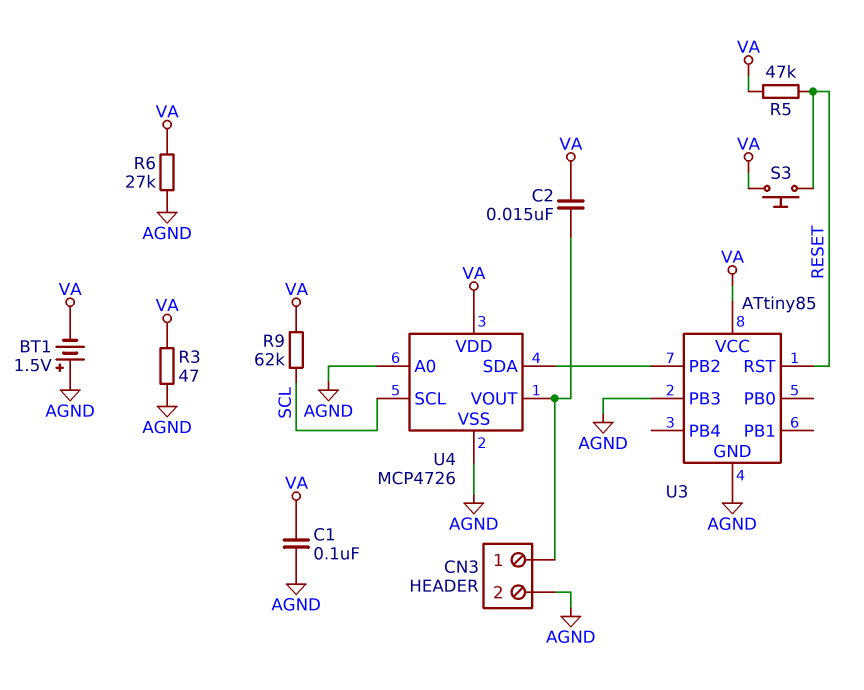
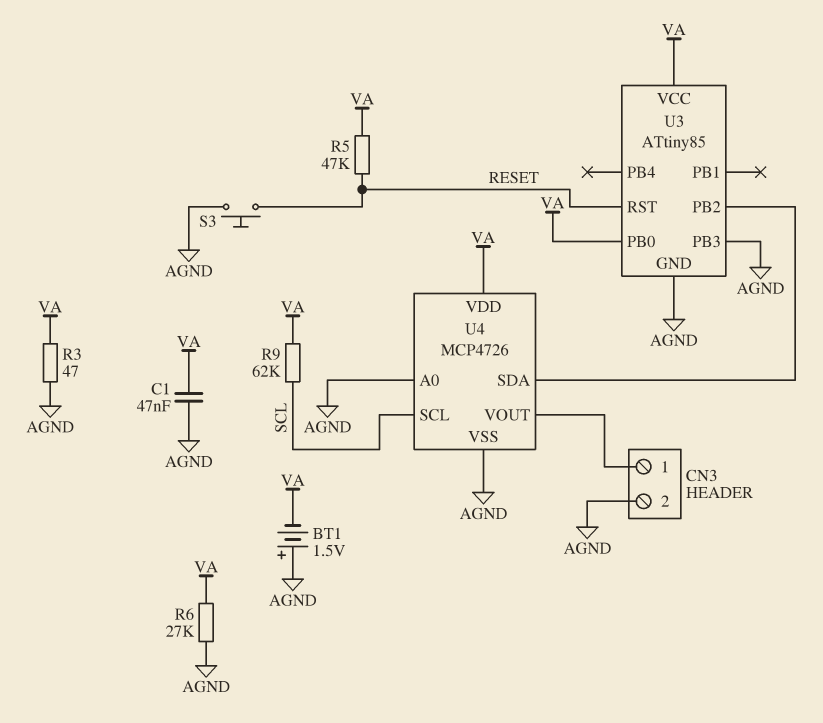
C1: 100nF (AGND, VA) -> 47nF (AGND, VA)
C2: 15nF (CN3/1, VA) -> none
S3: button (RESET, VA) -> button (AGND, RESET)
U3 pin PB0: none -> VA

